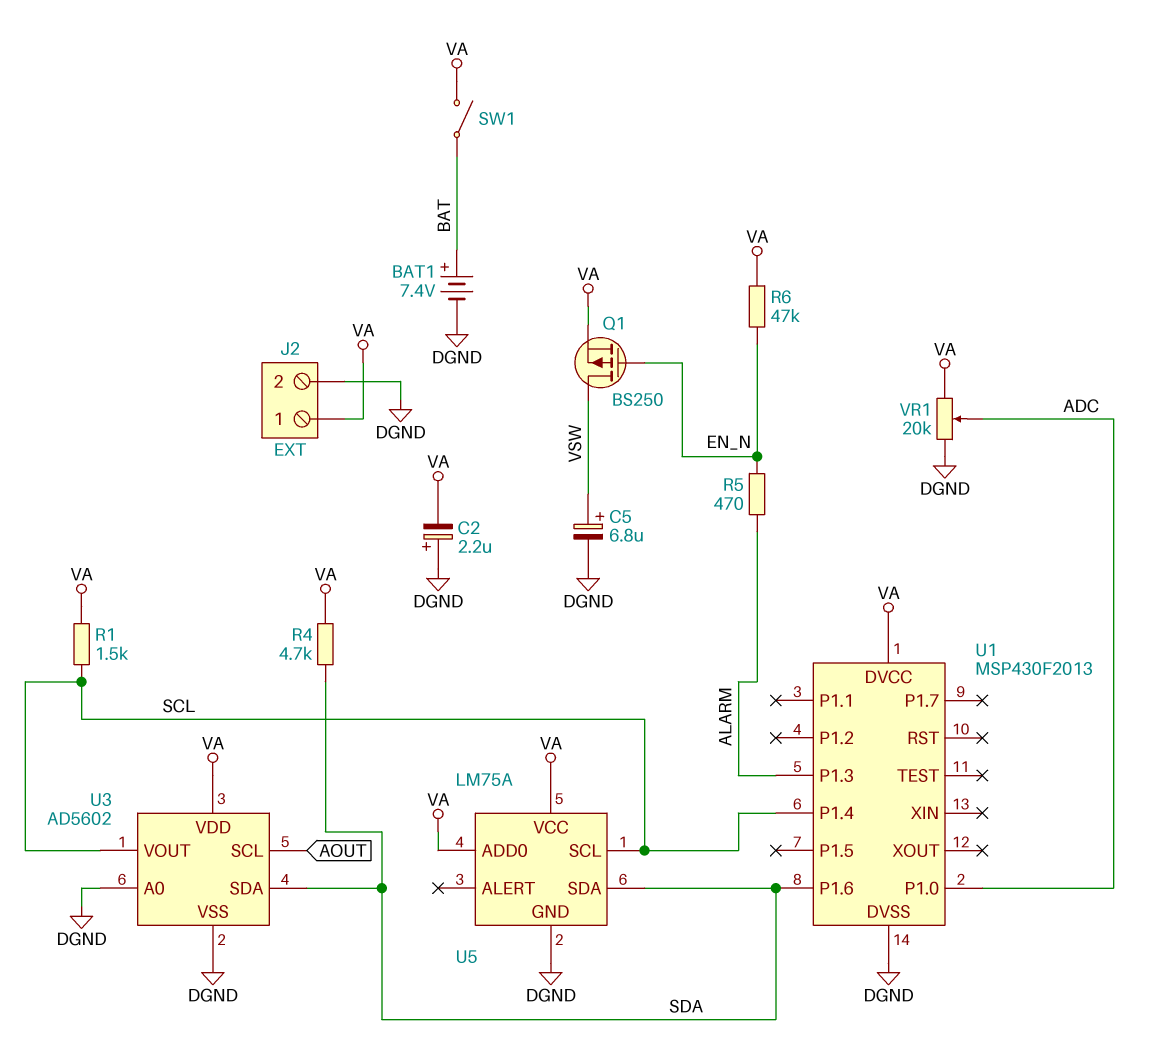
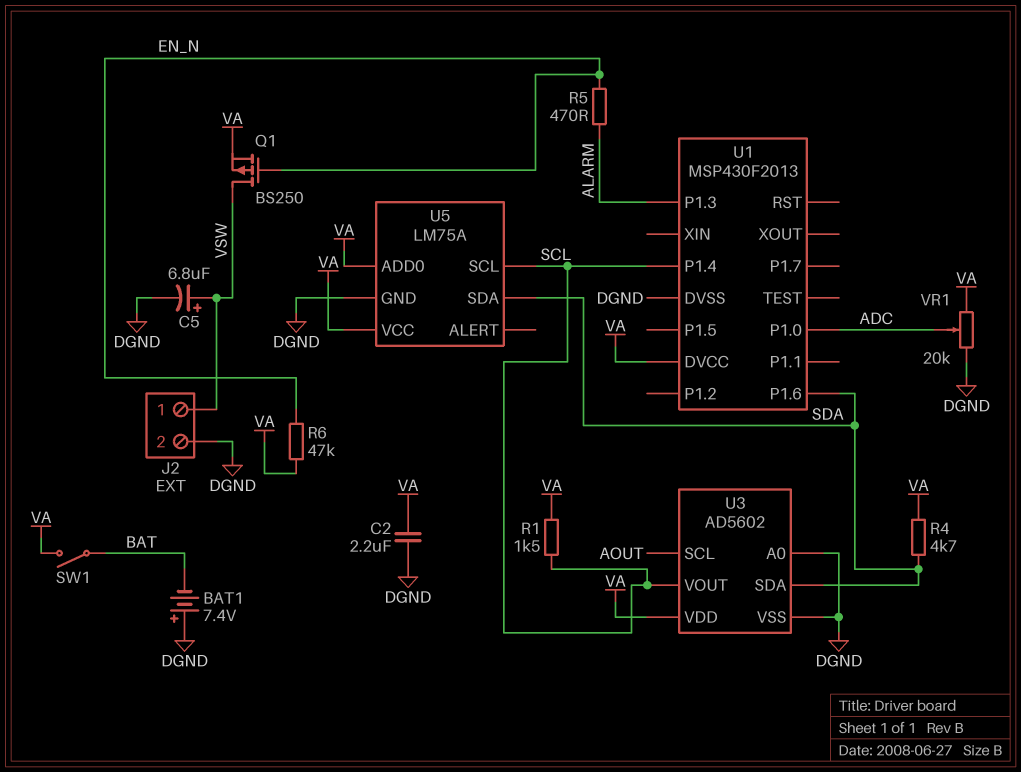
BAT1: 7.4V (plus BAT, minus DGND) -> 7.4V (plus DGND, minus BAT)
C2: 2.2uF (plus DGND, minus VA) -> 2.2uF (DGND, VA)
J2 pin 1: VA -> VSW

